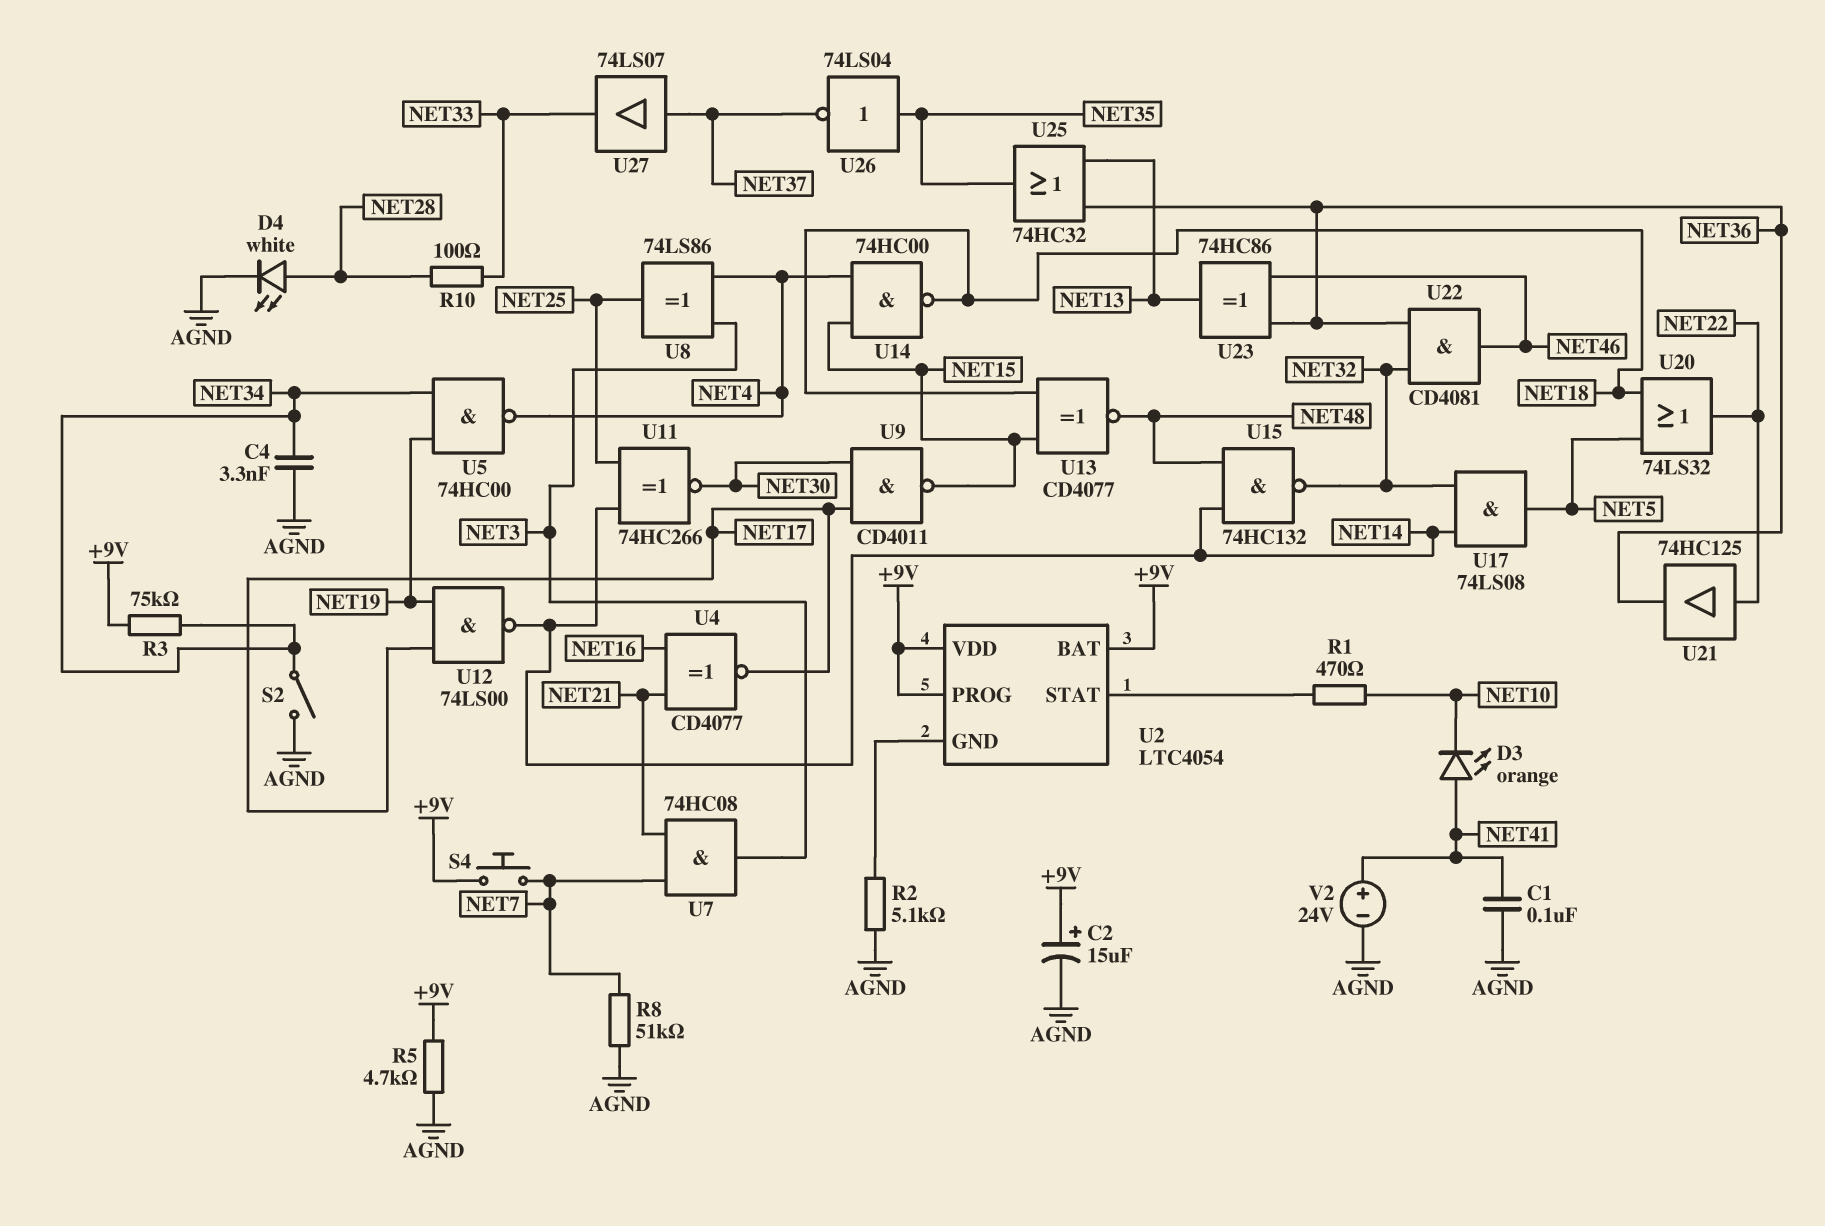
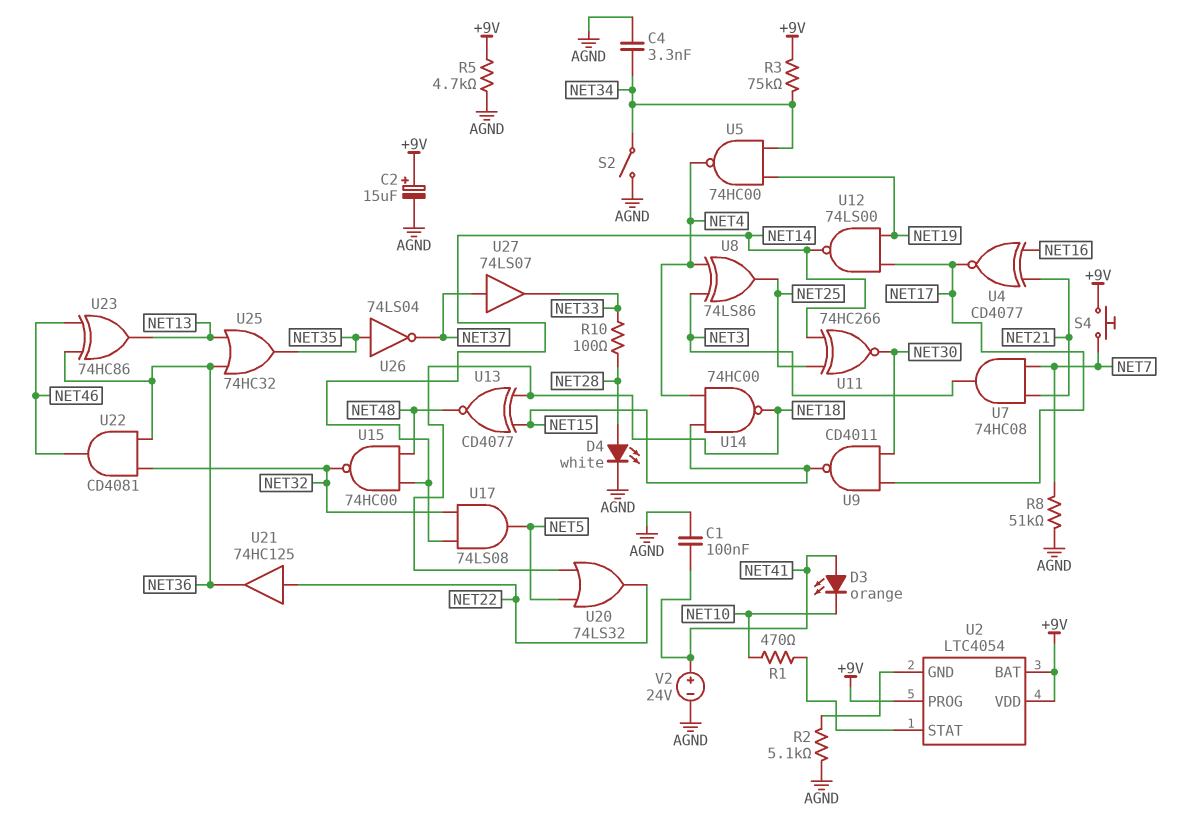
U15: NAND 74HC132 (in NET14, in NET48, out NET32) -> NAND 74HC00 (in NET14, in NET48, out NET32)

